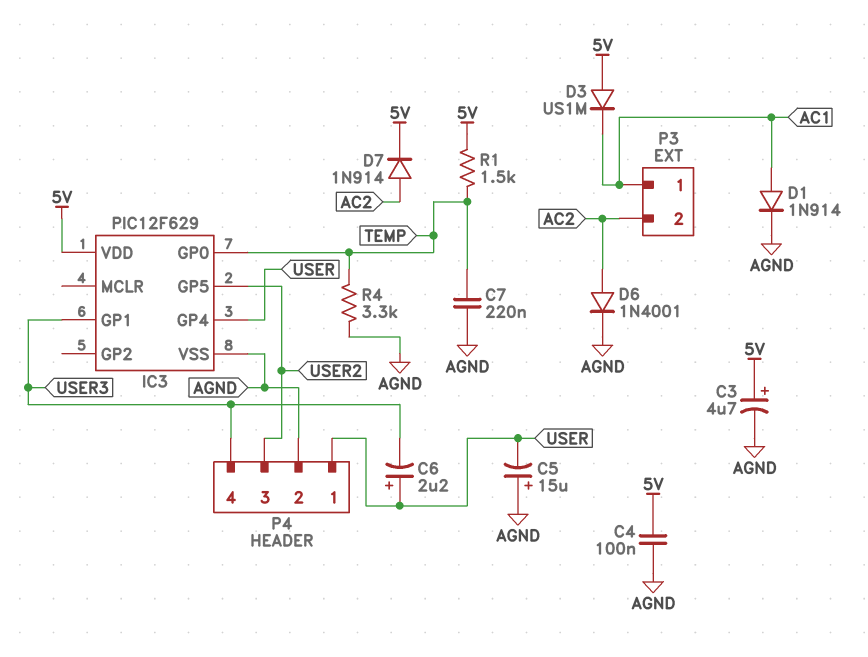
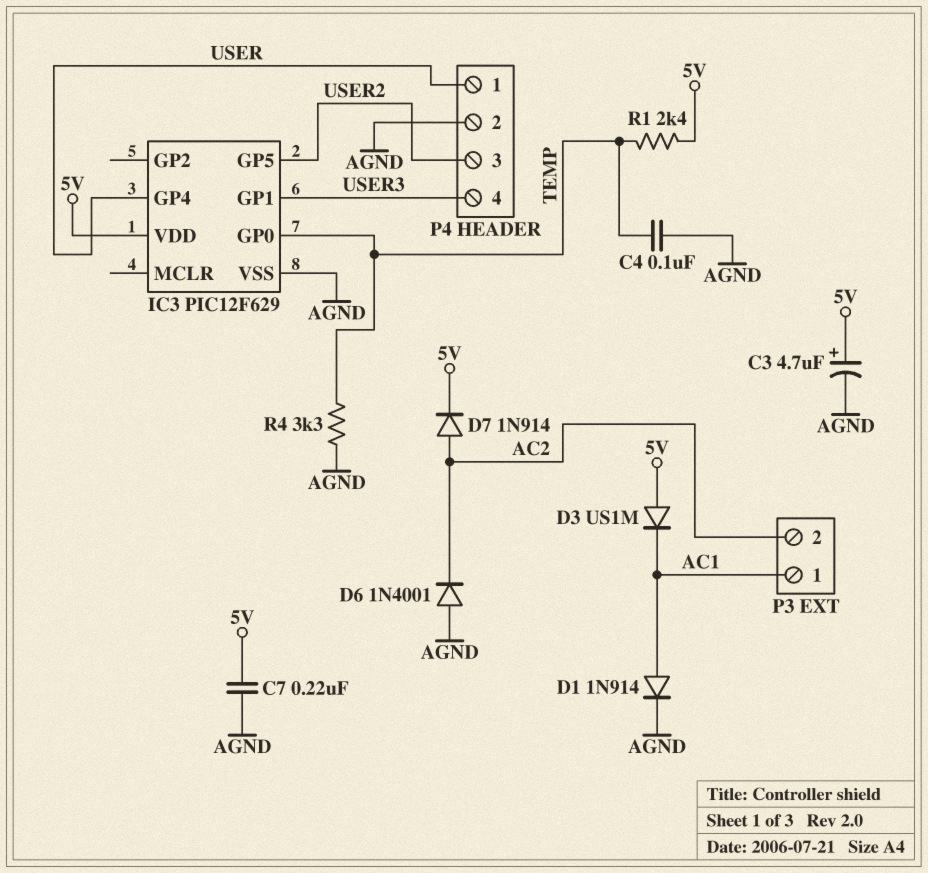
C4: 100nF (5V, AGND) -> 100nF (AGND, TEMP)
C5: 15uF (plus AGND, minus USER) -> none
C6: 2.2uF (plus USER, minus USER3) -> none
C7: 220nF (AGND, TEMP) -> 220nF (5V, AGND)
D6: diode 1N4001 (A AC2, K AGND) -> diode 1N4001 (A AGND, K AC2)
R1: 1.5k (5V, TEMP) -> 2.4k (5V, TEMP)

